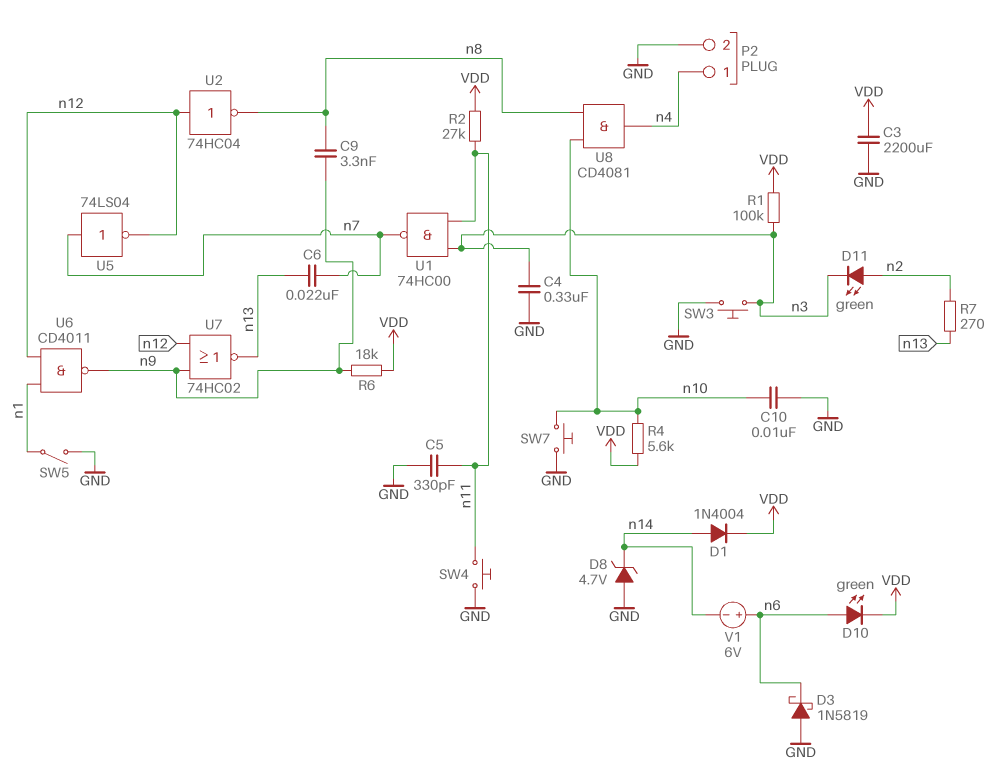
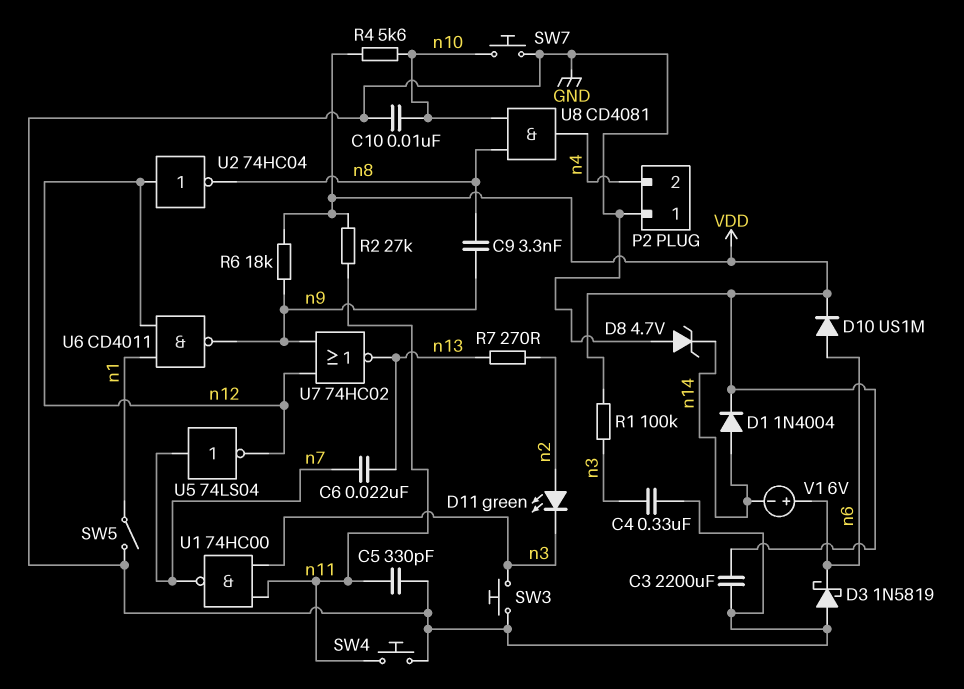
D10: LED green (A n6, K VDD) -> diode US1M (A n6, K VDD)
P2 pin 1: n4 -> GND
P2 pin 2: GND -> n4

